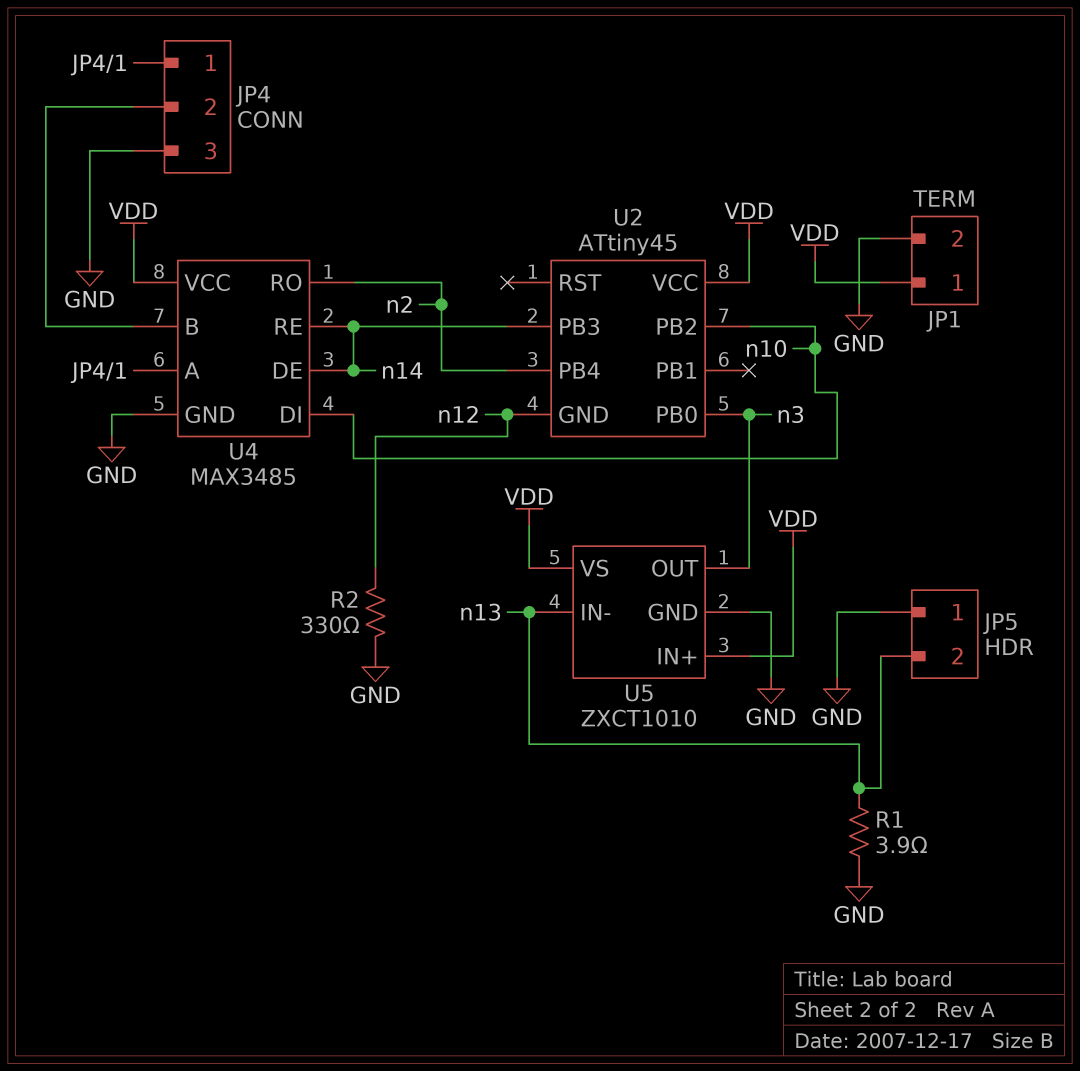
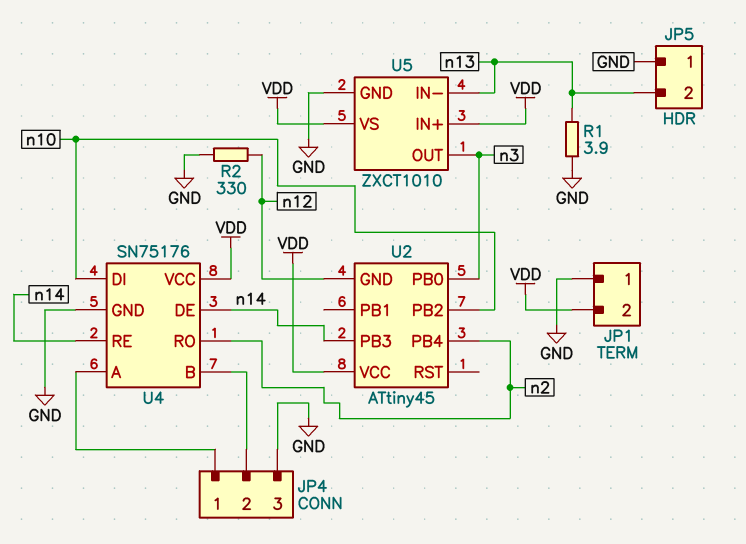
JP1 pin 1: VDD -> GND
JP1 pin 2: GND -> VDD
U4: MAX3485 -> SN75176

